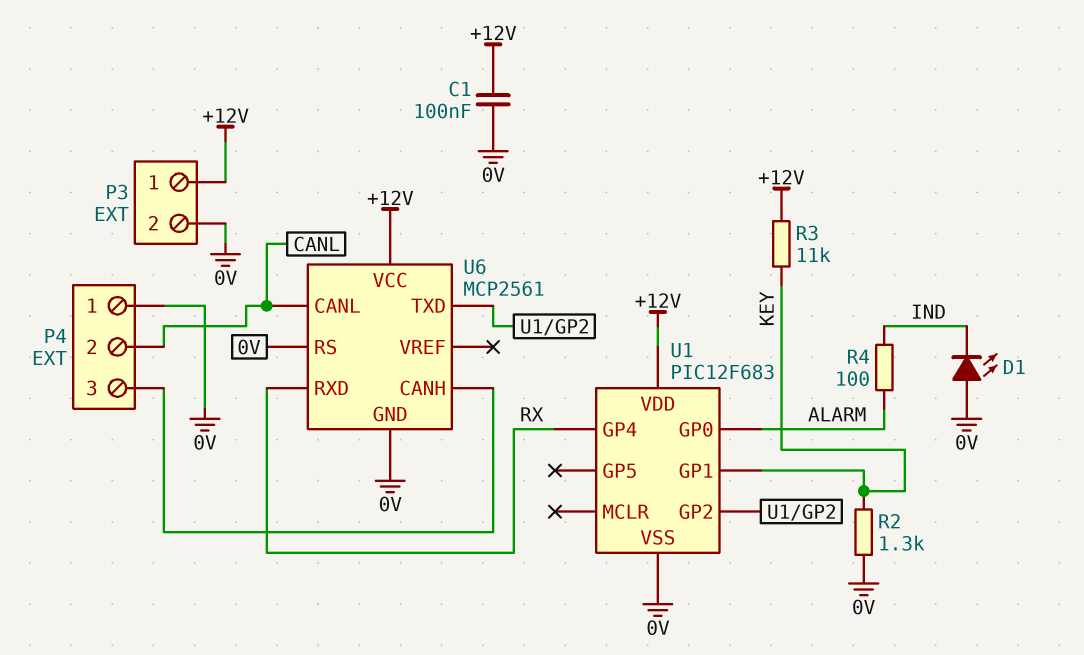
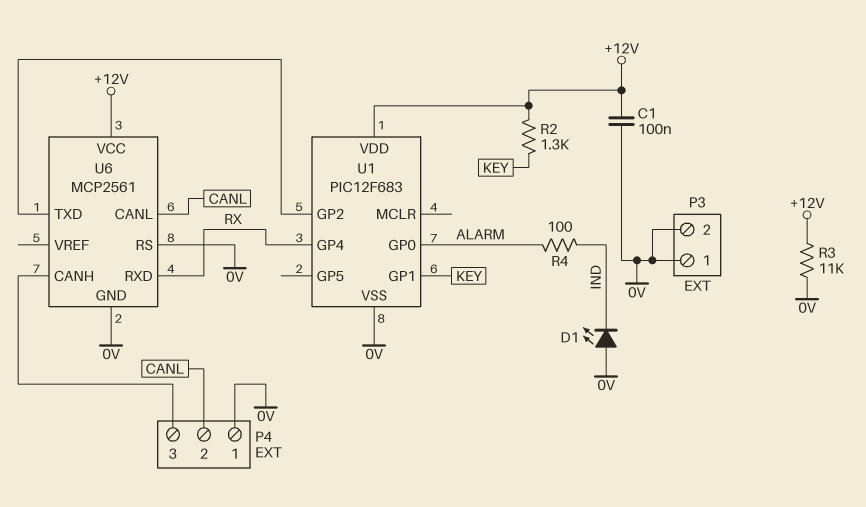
P3 pin 1: +12V -> 0V
R2: 1.3k (0V, KEY) -> 1.3k (+12V, KEY)
R3: 11k (+12V, KEY) -> 11k (+12V, 0V)

